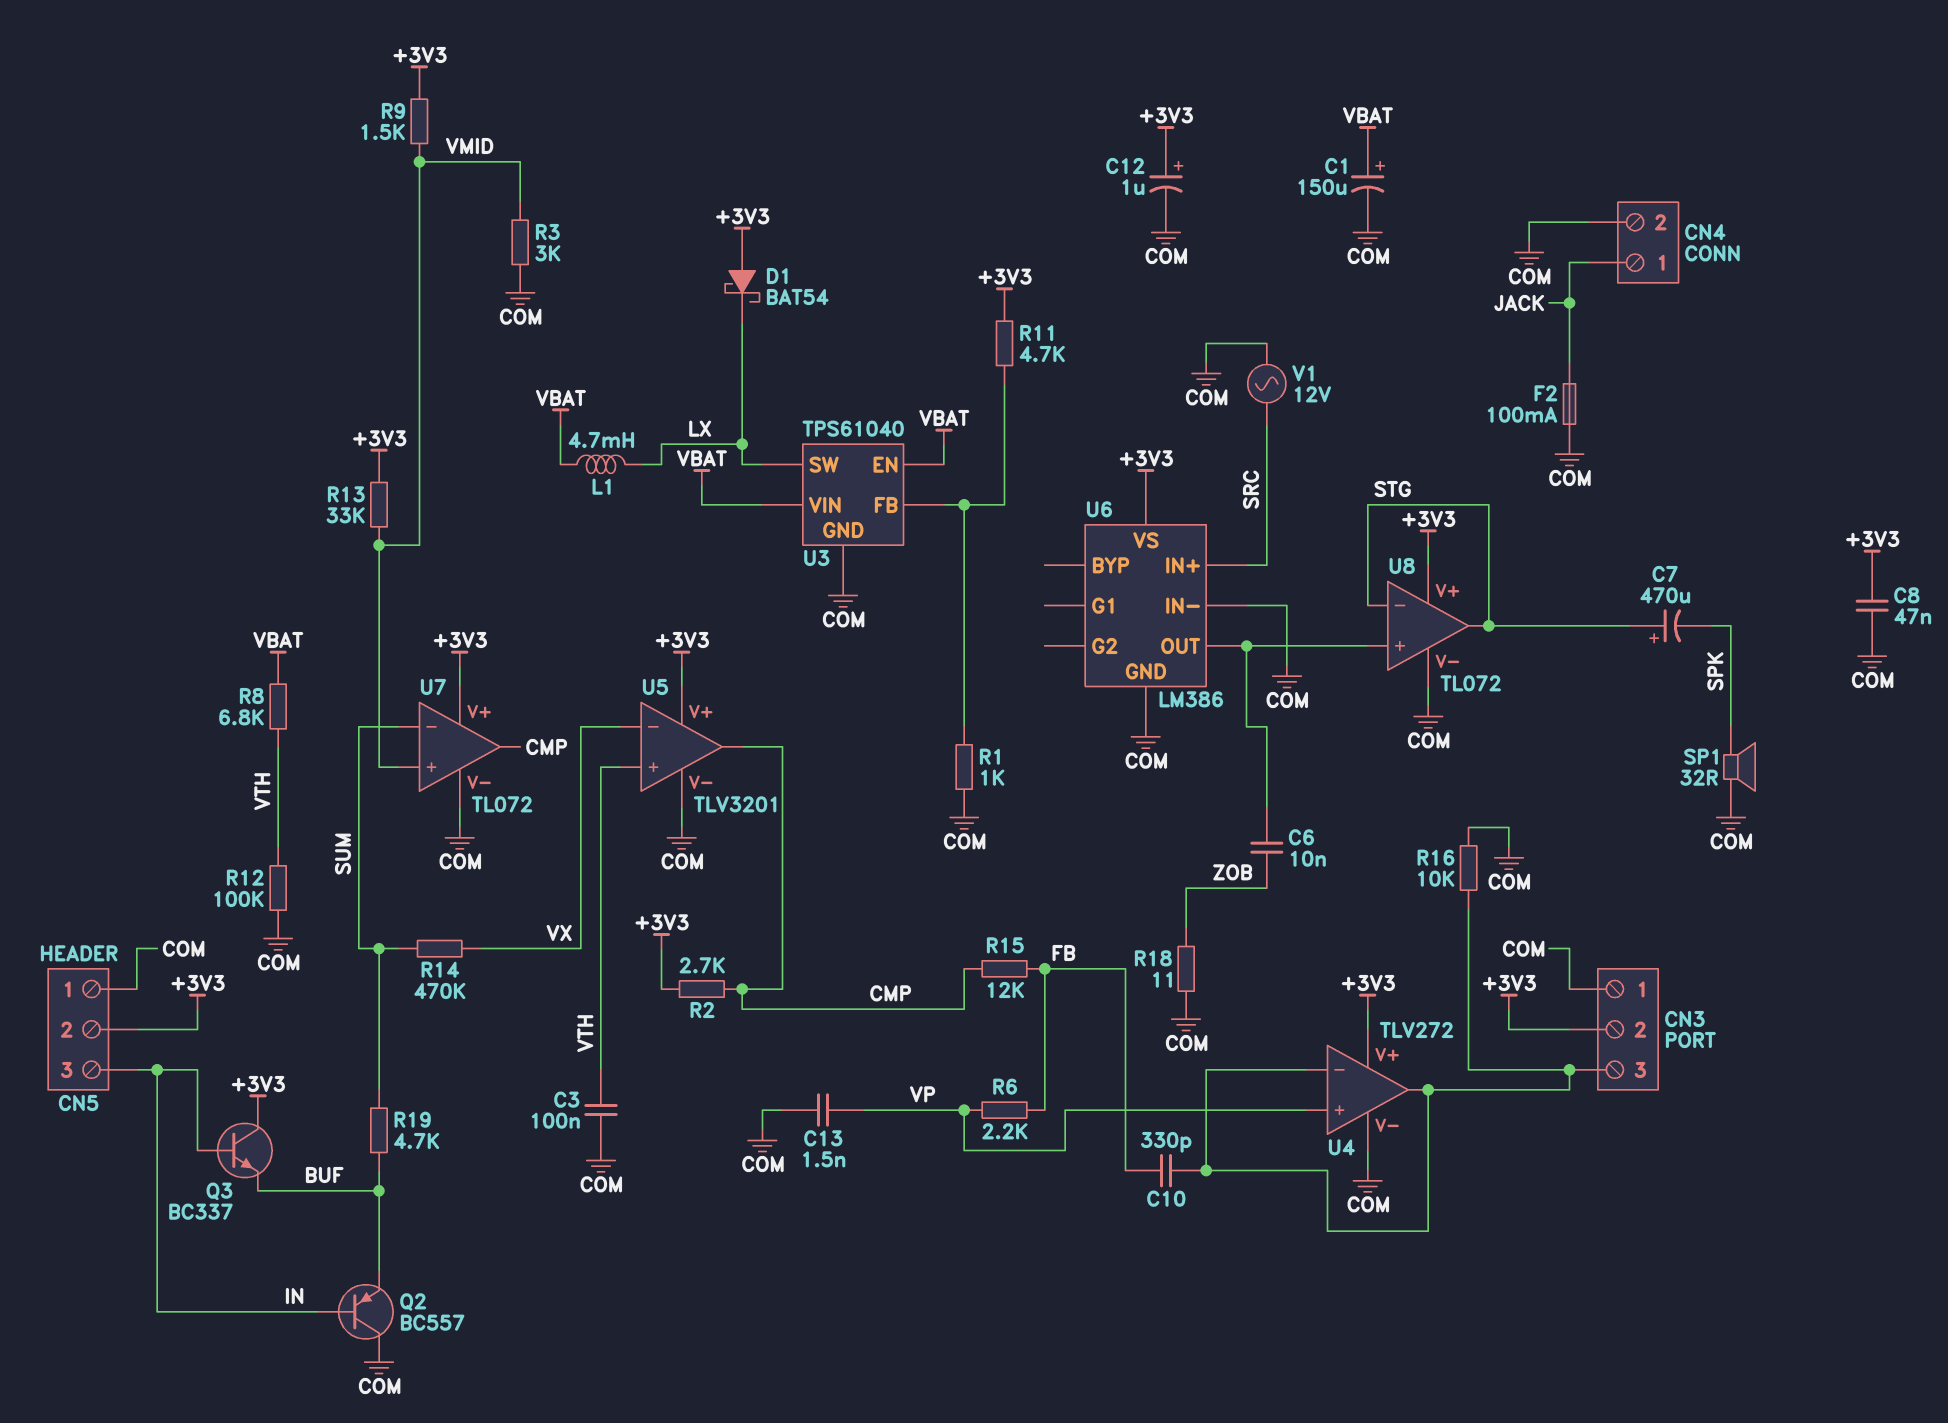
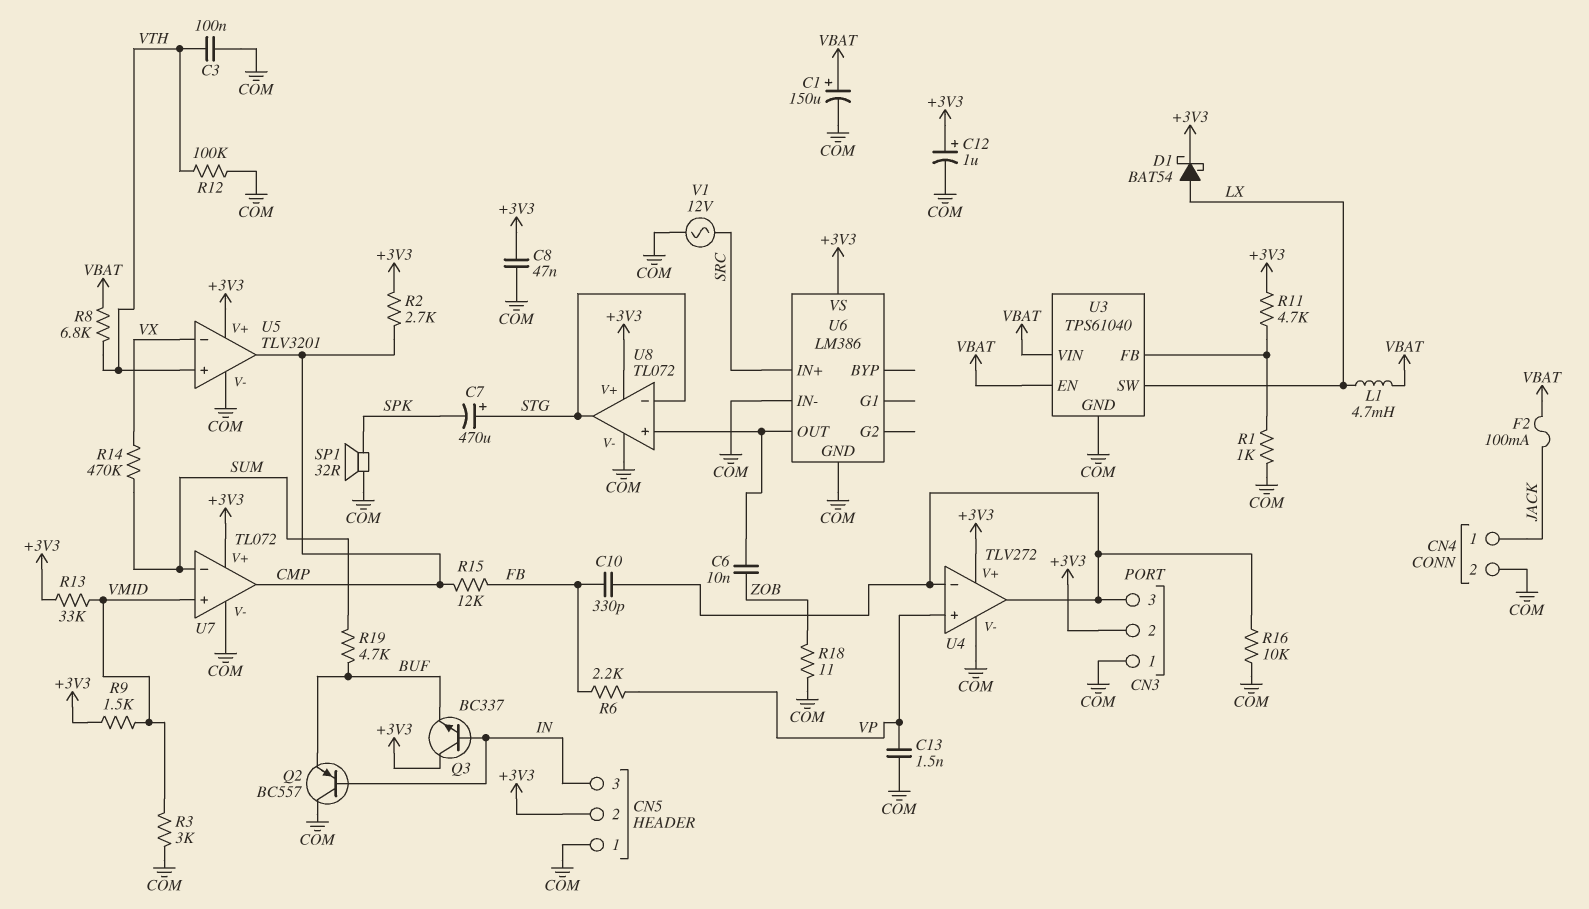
D1: schottky BAT54 (A +3V3, K LX) -> schottky BAT54 (A LX, K +3V3)
F2: 100mA (COM, JACK) -> 100mA (JACK, VBAT)

